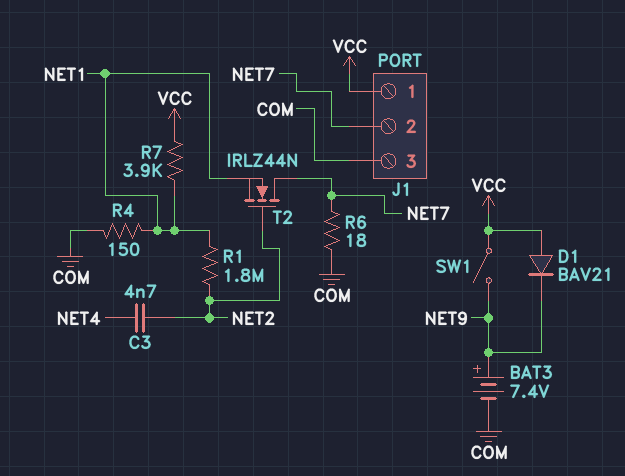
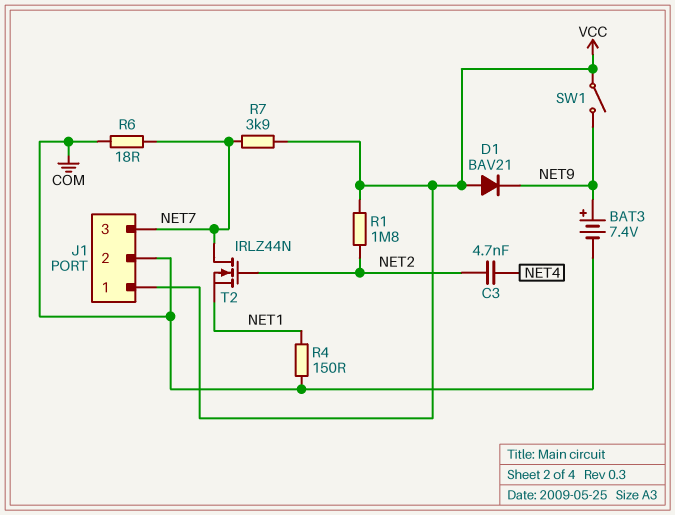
J1 pin 2: NET7 -> COM
J1 pin 3: COM -> NET7
R1: 1.8M (NET1, NET2) -> 1.8M (NET2, VCC)
R7: 3.9k (NET1, VCC) -> 3.9k (NET7, VCC)

